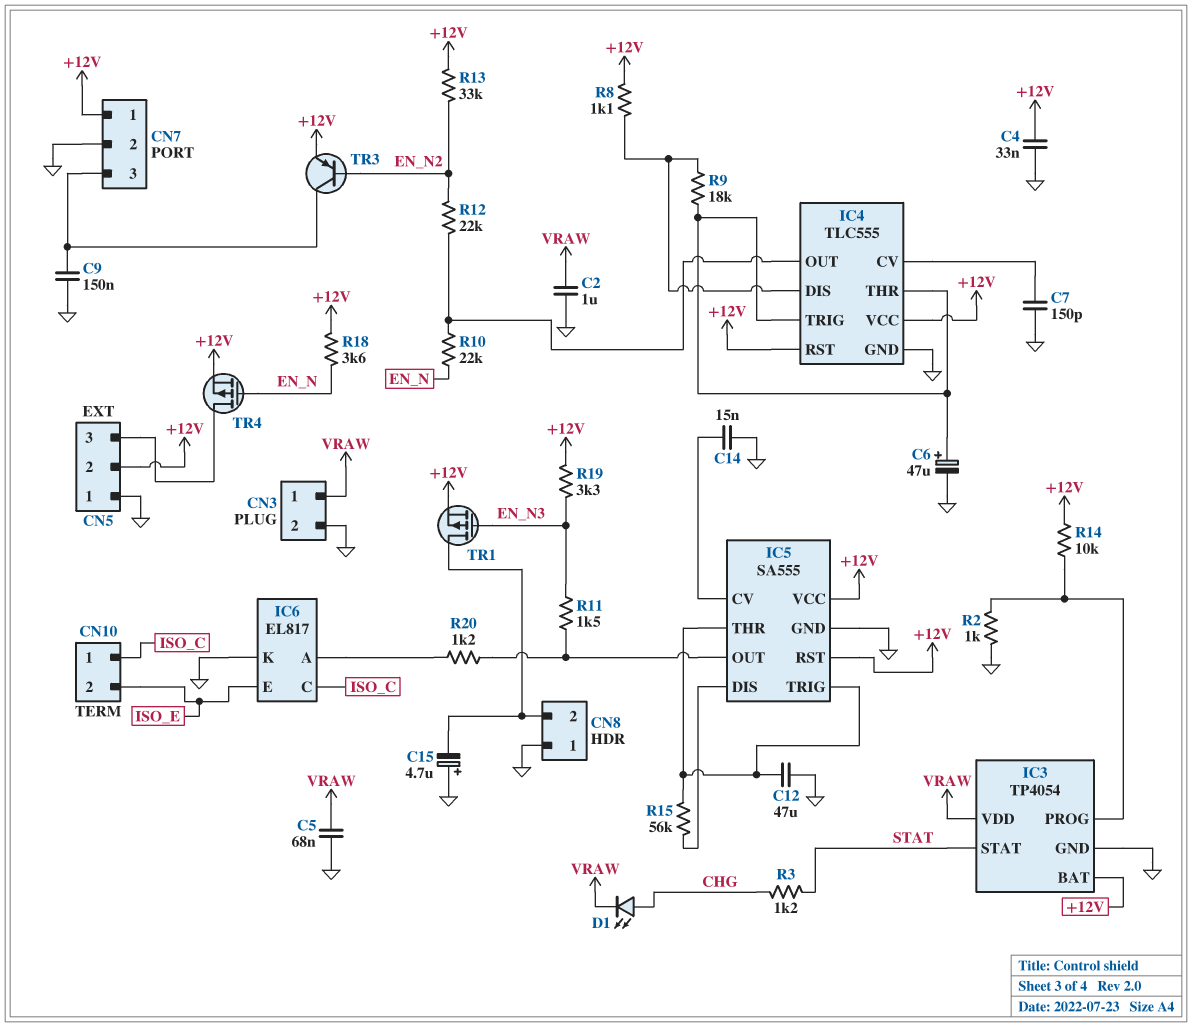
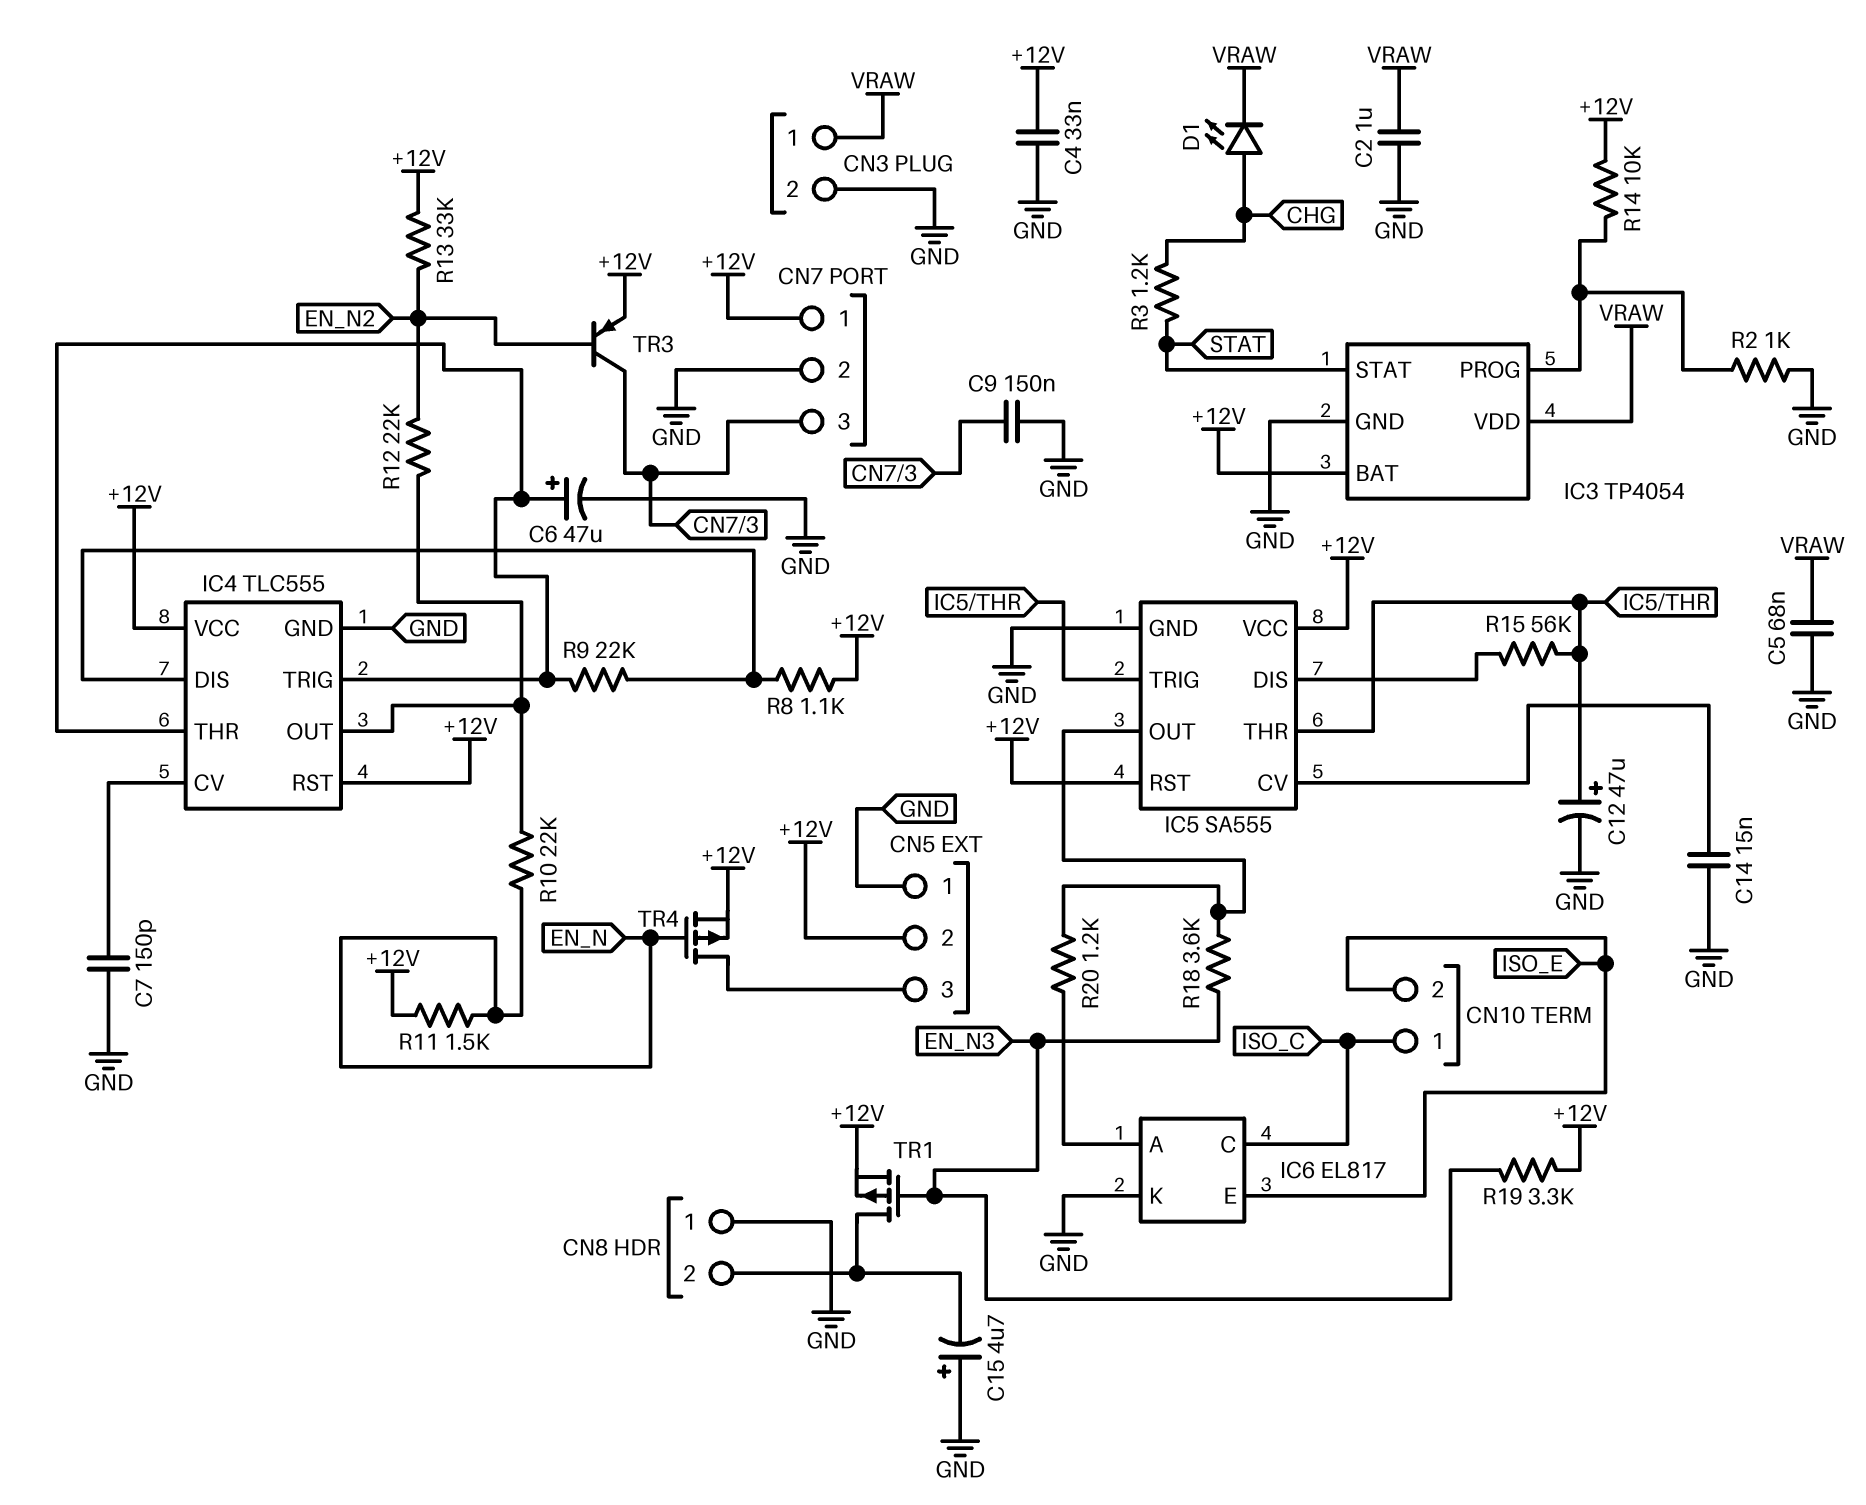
C12: 47uF (GND, IC5/THR) -> 47uF (plus IC5/THR, minus GND)
R9: 18k (IC4/DIS, IC4/THR) -> 22k (IC4/DIS, IC4/THR)
R11: 1.5k (EN_N3, IC5/OUT) -> 1.5k (+12V, EN_N)
R18: 3.6k (+12V, EN_N) -> 3.6k (EN_N3, IC5/OUT)

